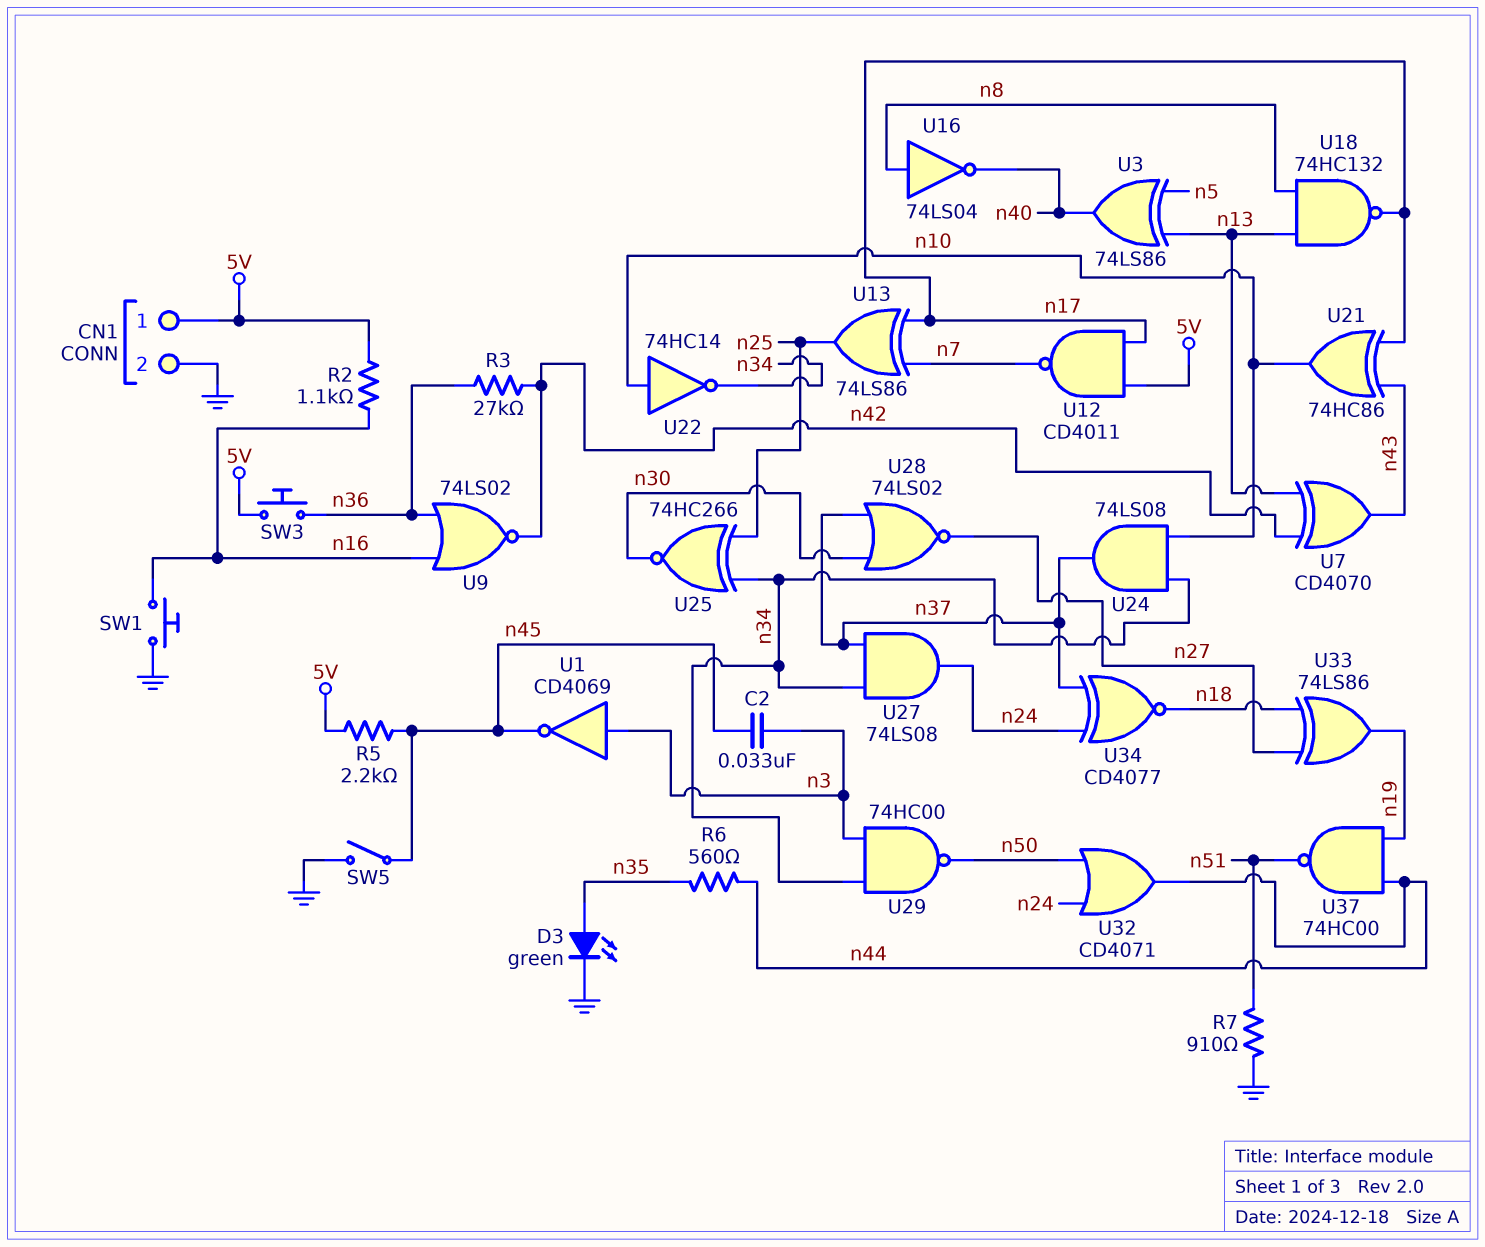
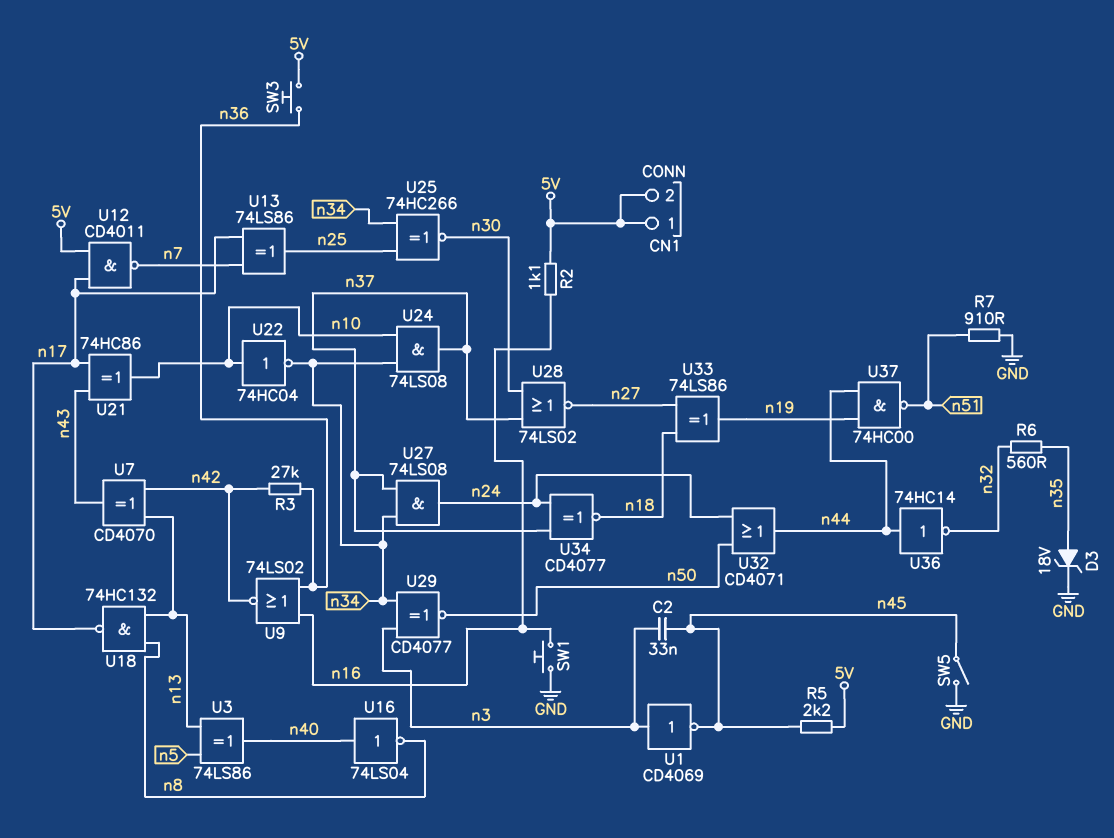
CN1 pin 2: GND -> 5V
D3: LED green (A n35, K GND) -> zener 18V (A n35, K GND)
R6: 560 (n35, n44) -> 560 (n32, n35)
U16: NOT 74LS04 (in n8, out n40) -> NOT 74LS04 (in n40, out n8)
U22: NOT 74HC14 (in n10, out n34) -> NOT 74HC04 (in n10, out n34)
U29: NAND 74HC00 (in n3, in n34, out n50) -> XNOR CD4077 (in n3, in n34, out n50)
U36: none -> NOT 74HC14 (in n44, out n32)

